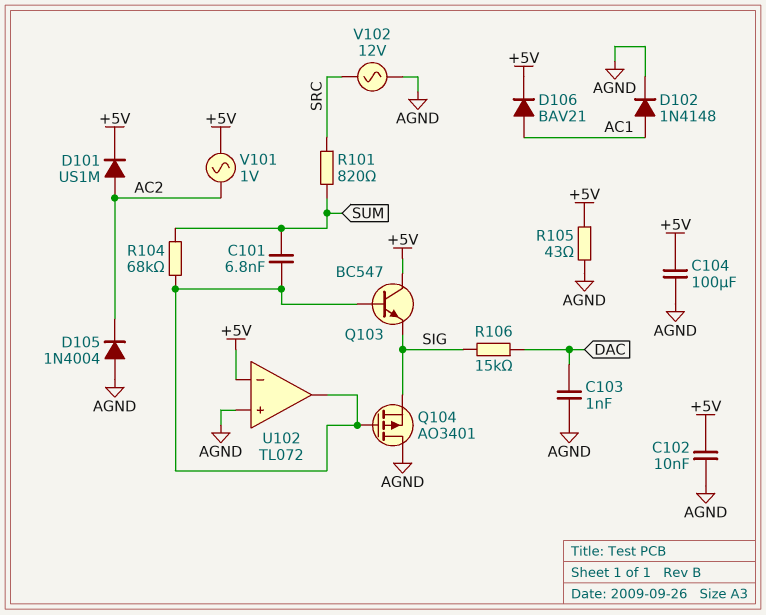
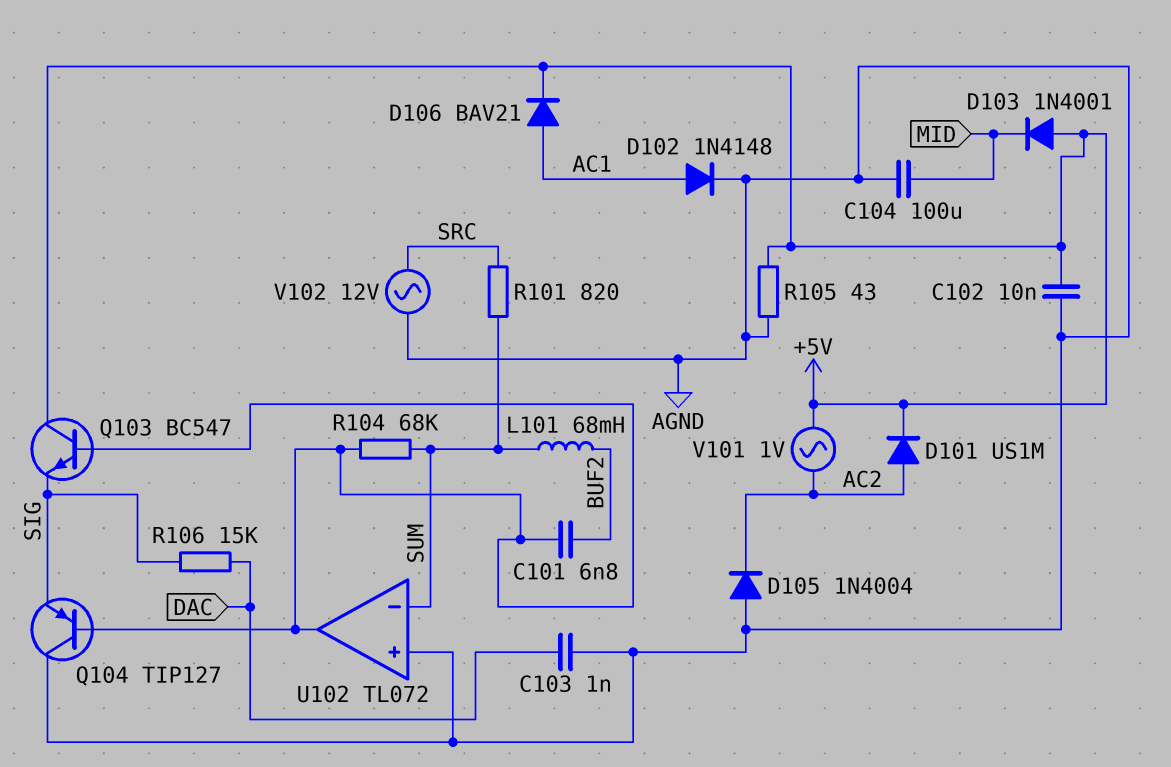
C101: 6.8nF (SUM, U102/out) -> 6.8nF (BUF2, U102/out)
C104: 100uF (+5V, AGND) -> 100uF (AGND, MID)
D103: none -> diode 1N4001 (A +5V, K MID)
L101: none -> 68mH (BUF2, SUM)
Q104: PMOS AO3401 (G U102/out, D AGND, S SIG) -> PNP TIP127 (B U102/out, C AGND, E SIG)
U102 pin in-: +5V -> SUM

